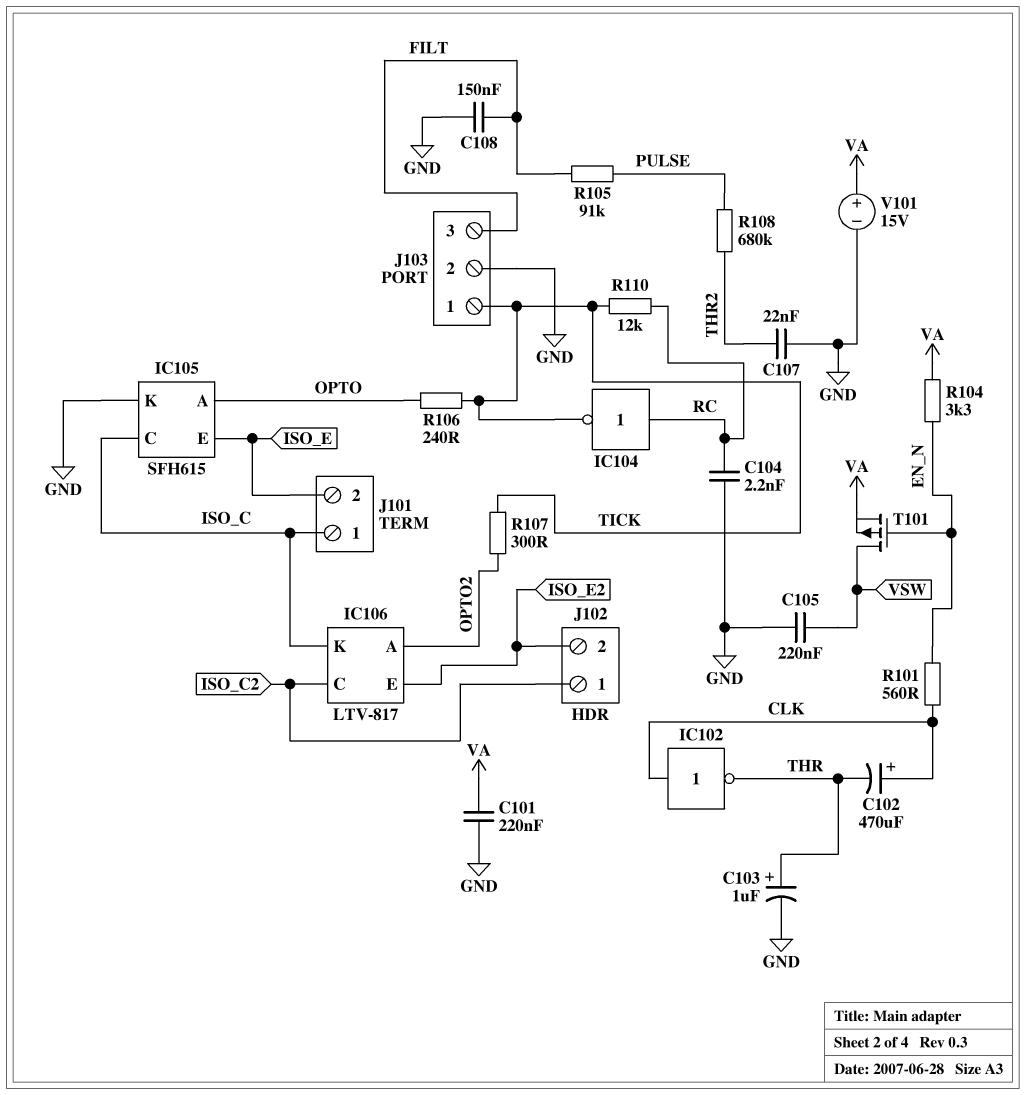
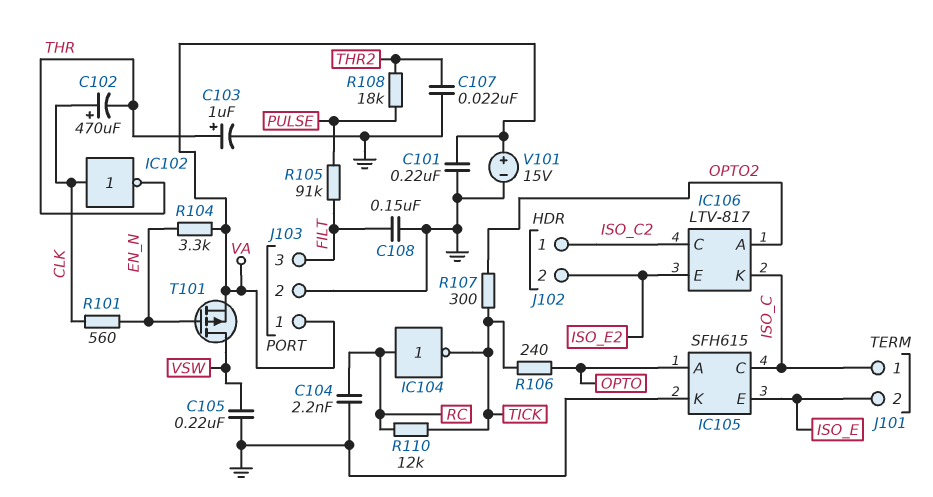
J103 pin 1: TICK -> VA
R108: 680k (PULSE, THR2) -> 18k (PULSE, THR2)

